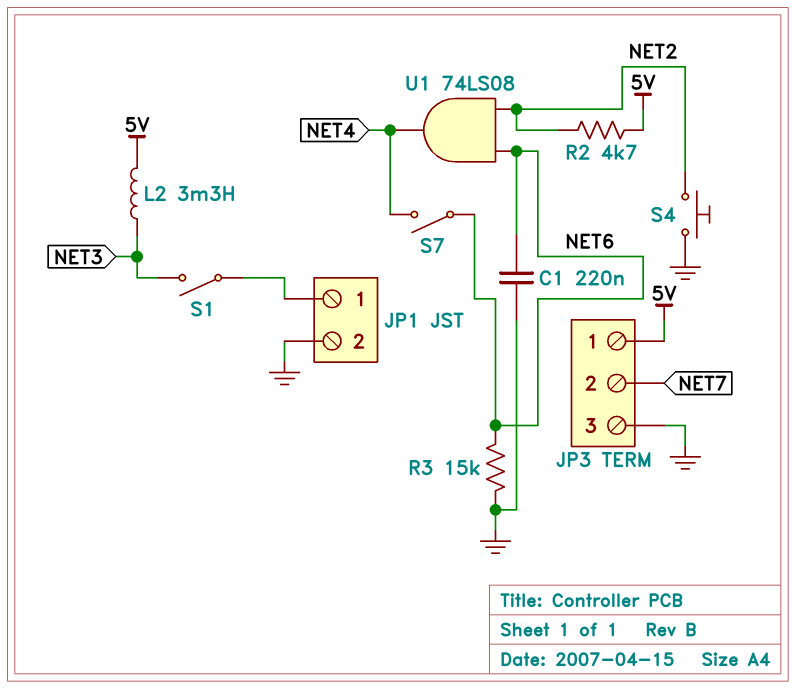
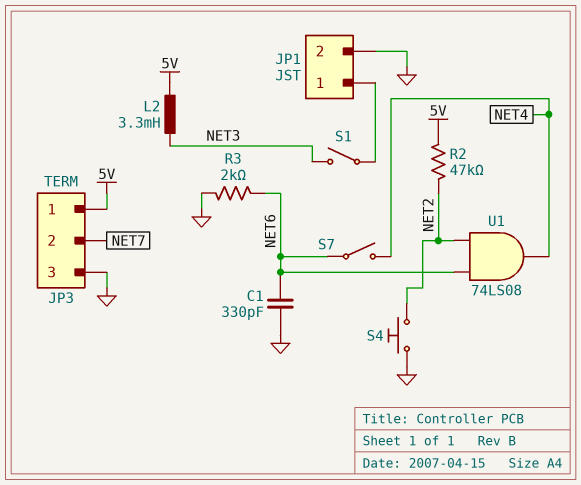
C1: 220nF (GND, NET6) -> 330pF (GND, NET6)
R2: 4.7k (5V, NET2) -> 47k (5V, NET2)
R3: 15k (GND, NET6) -> 2k (GND, NET6)

